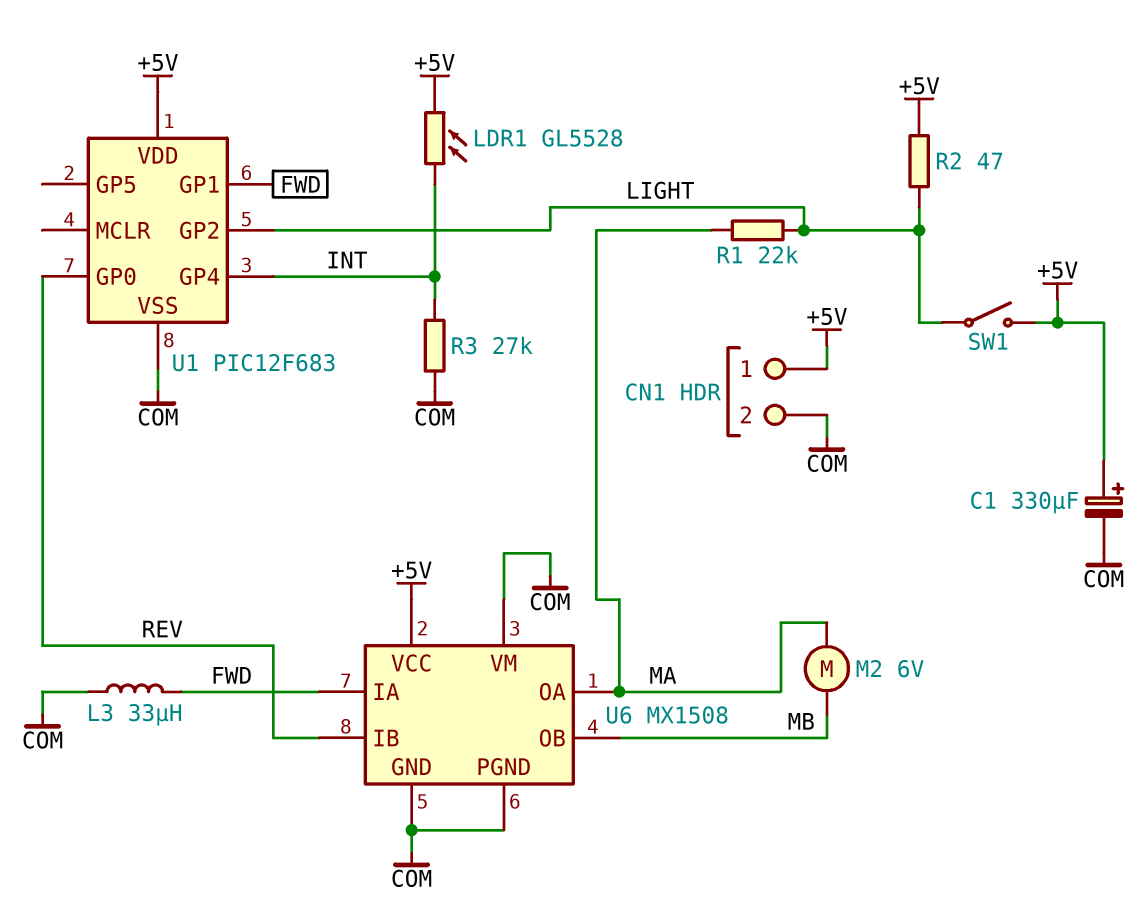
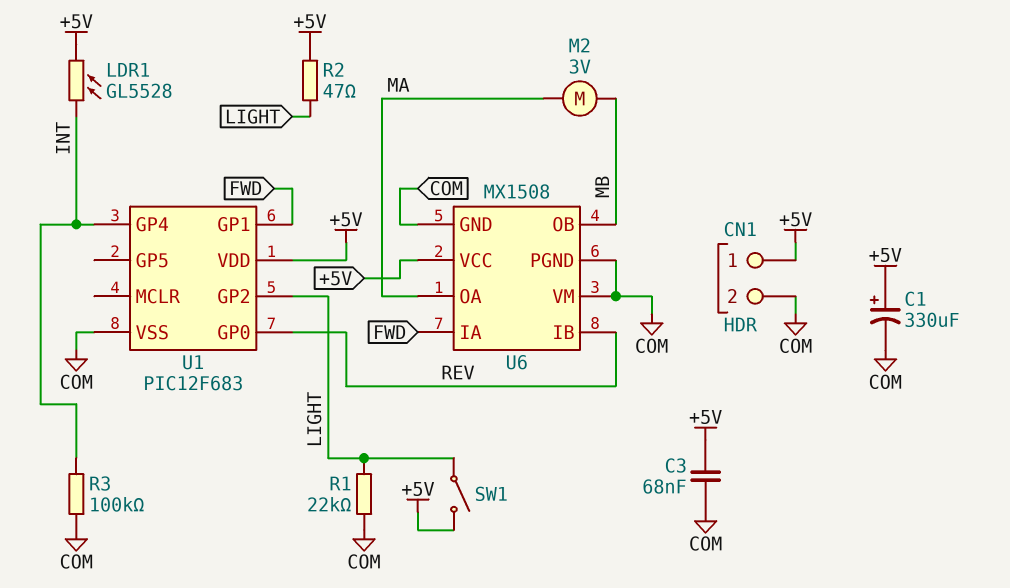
C3: none -> 68nF (+5V, COM)
L3: 33uH (COM, FWD) -> none
M2: motor 6V (MA, MB) -> motor 3V (MA, MB)
R1: 22k (LIGHT, MA) -> 22k (COM, LIGHT)
R3: 27k (COM, INT) -> 100k (COM, INT)

